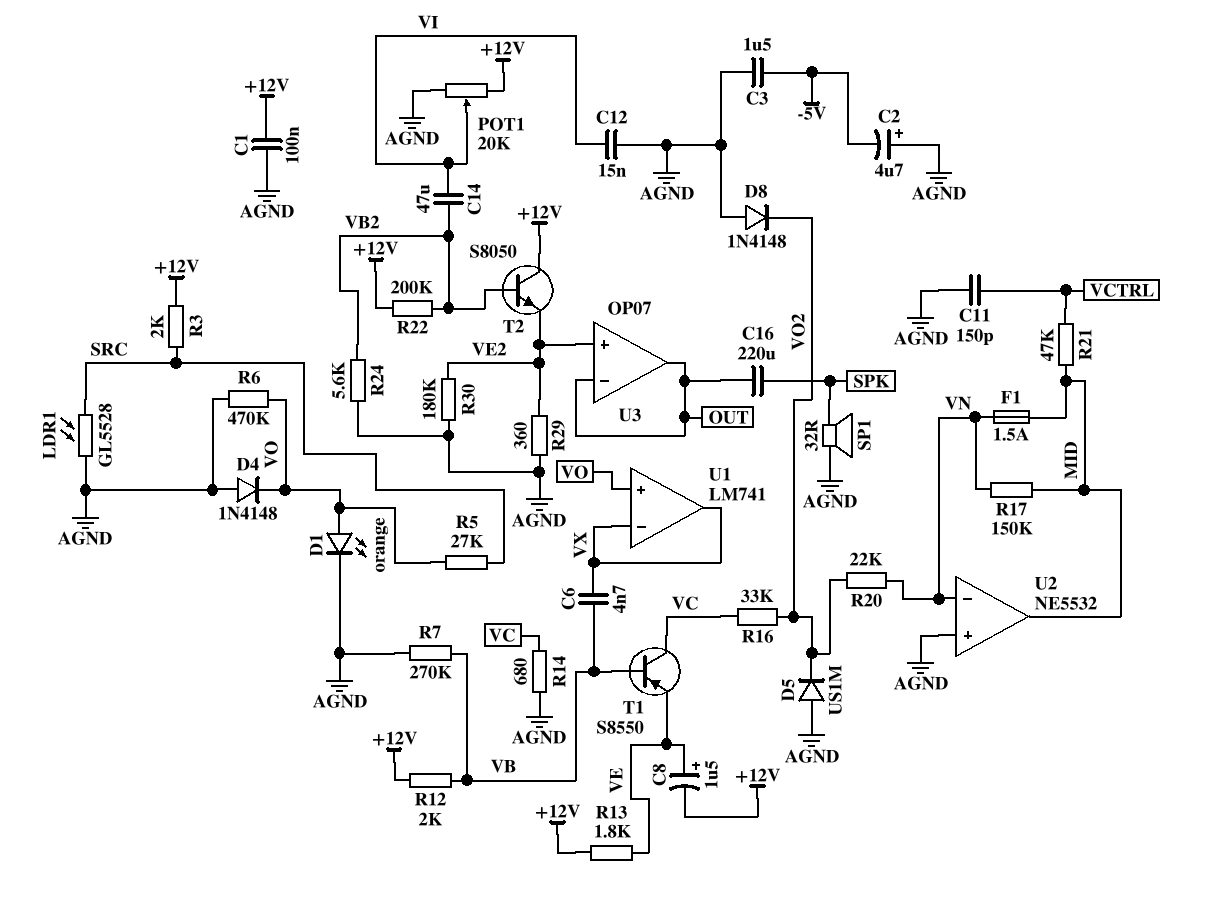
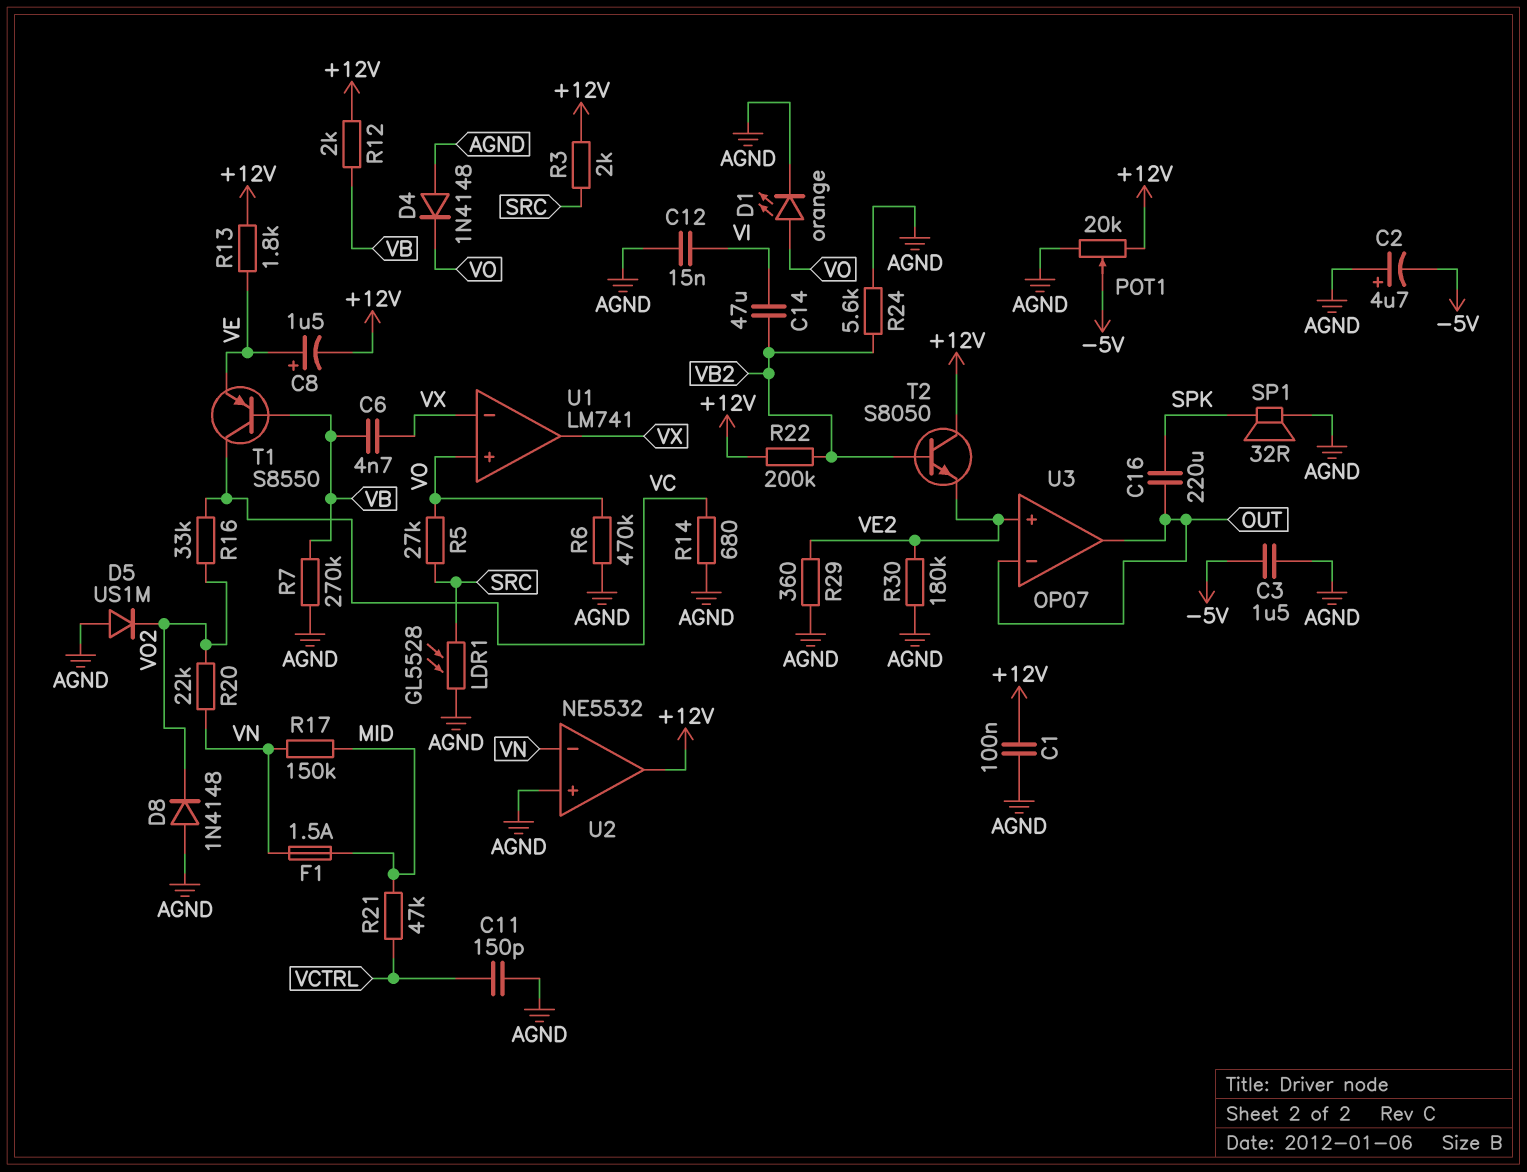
POT1: 20k (+12V, AGND, wiper VI) -> 20k (+12V, AGND, wiper -5V)
U2 pin out: MID -> +12V

